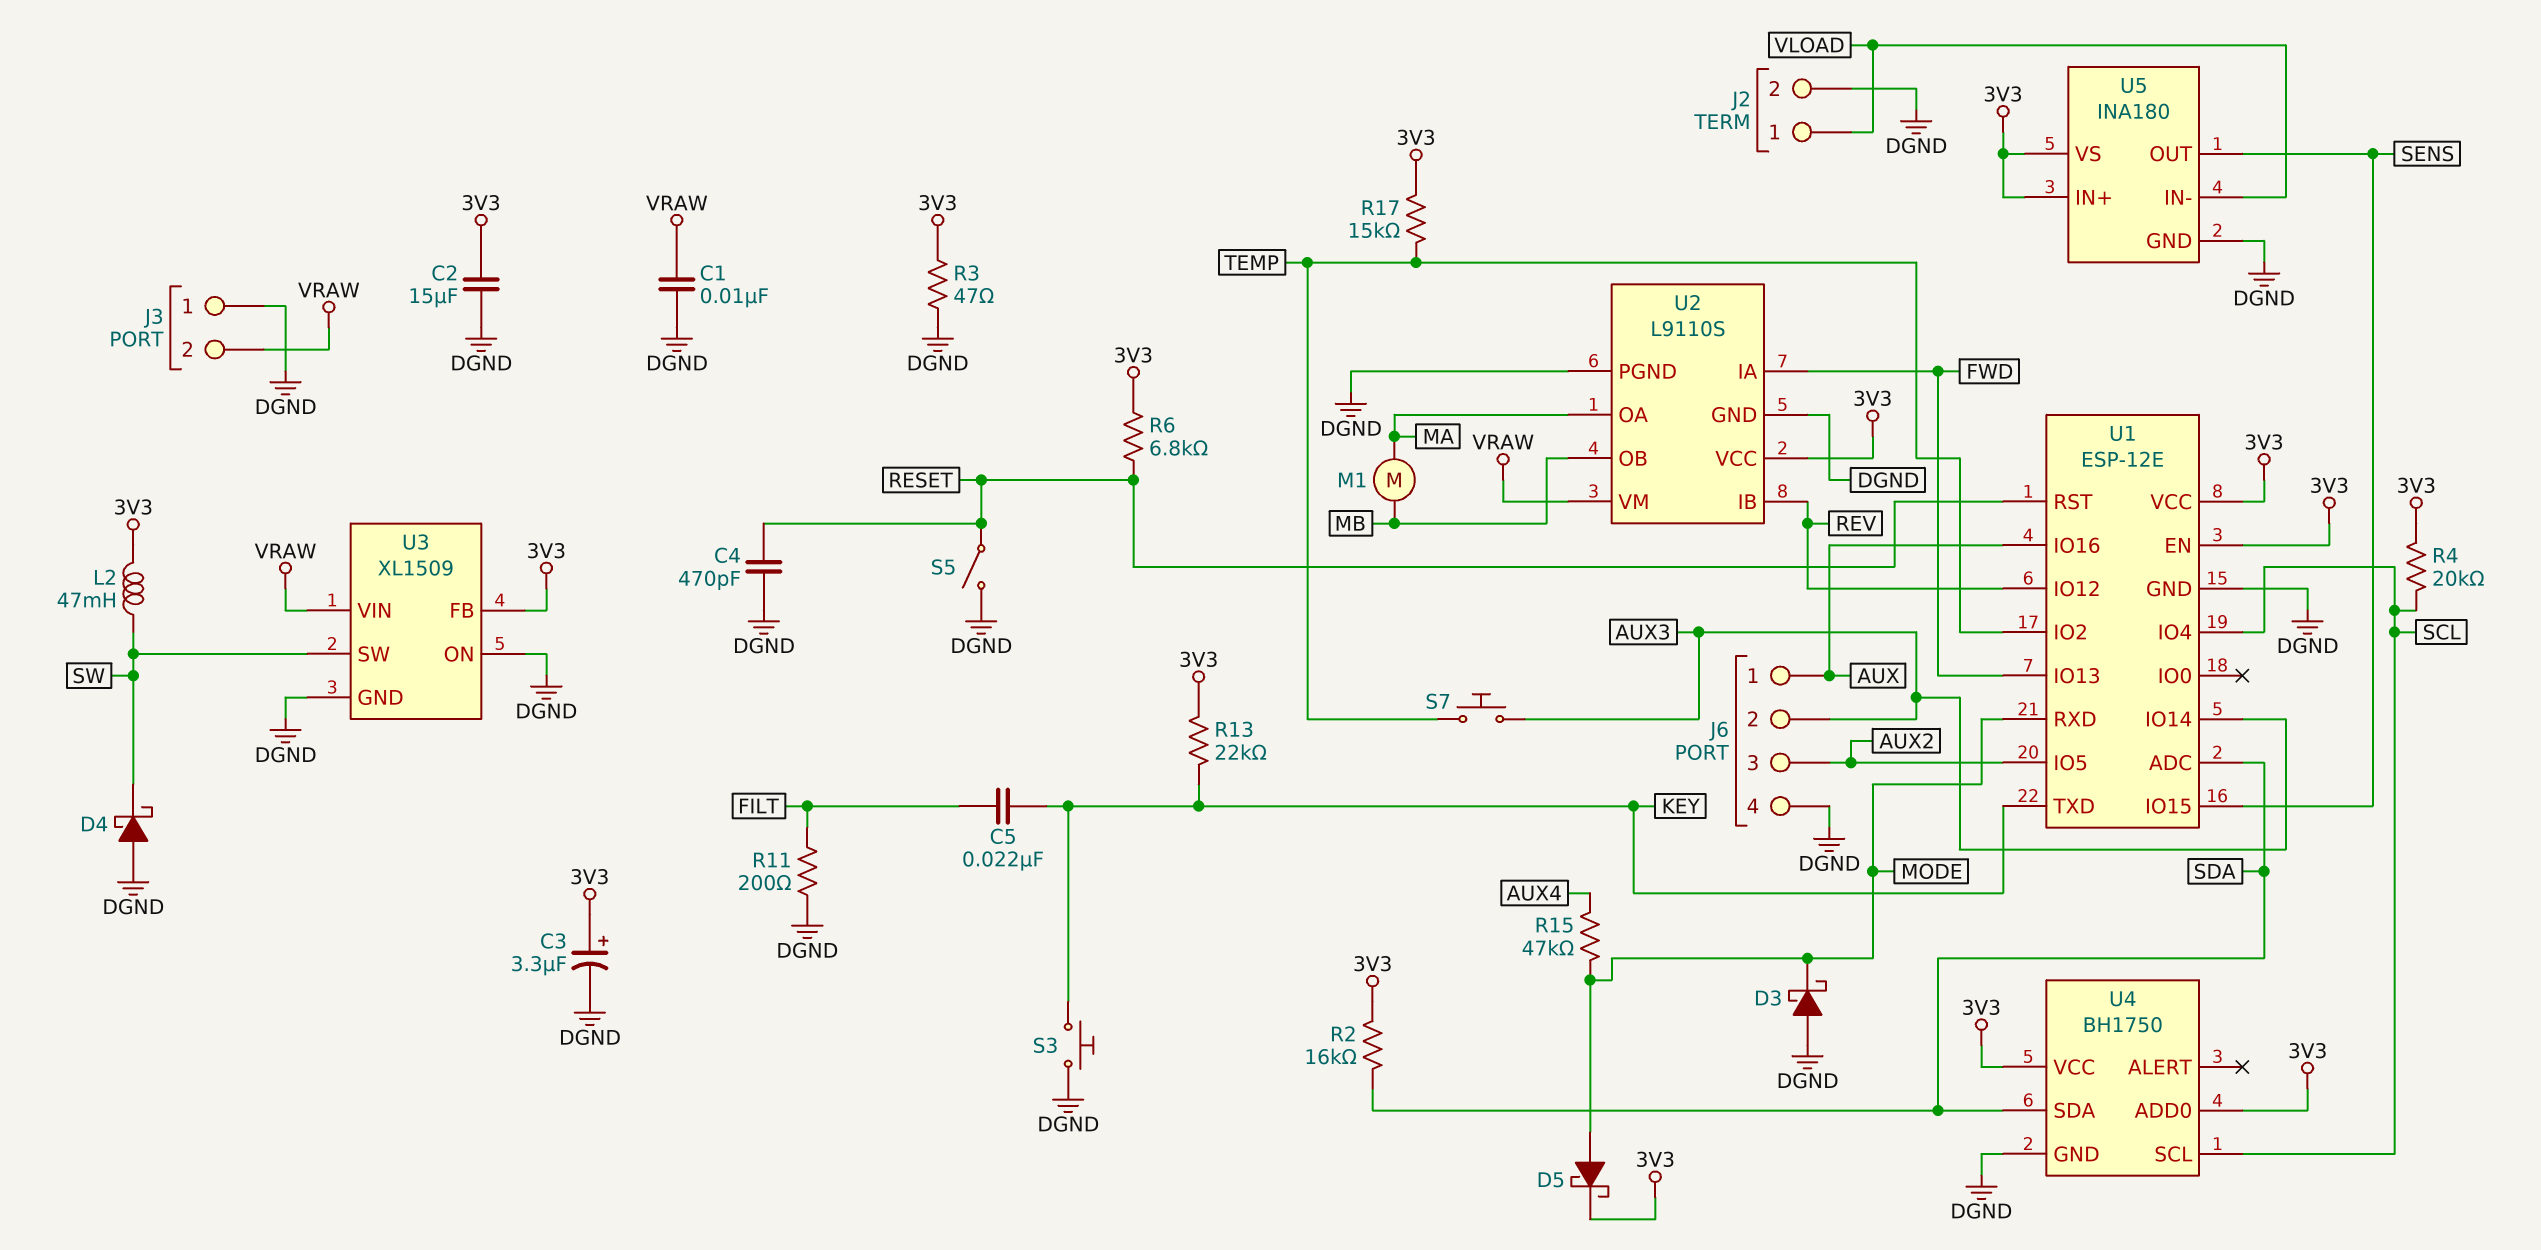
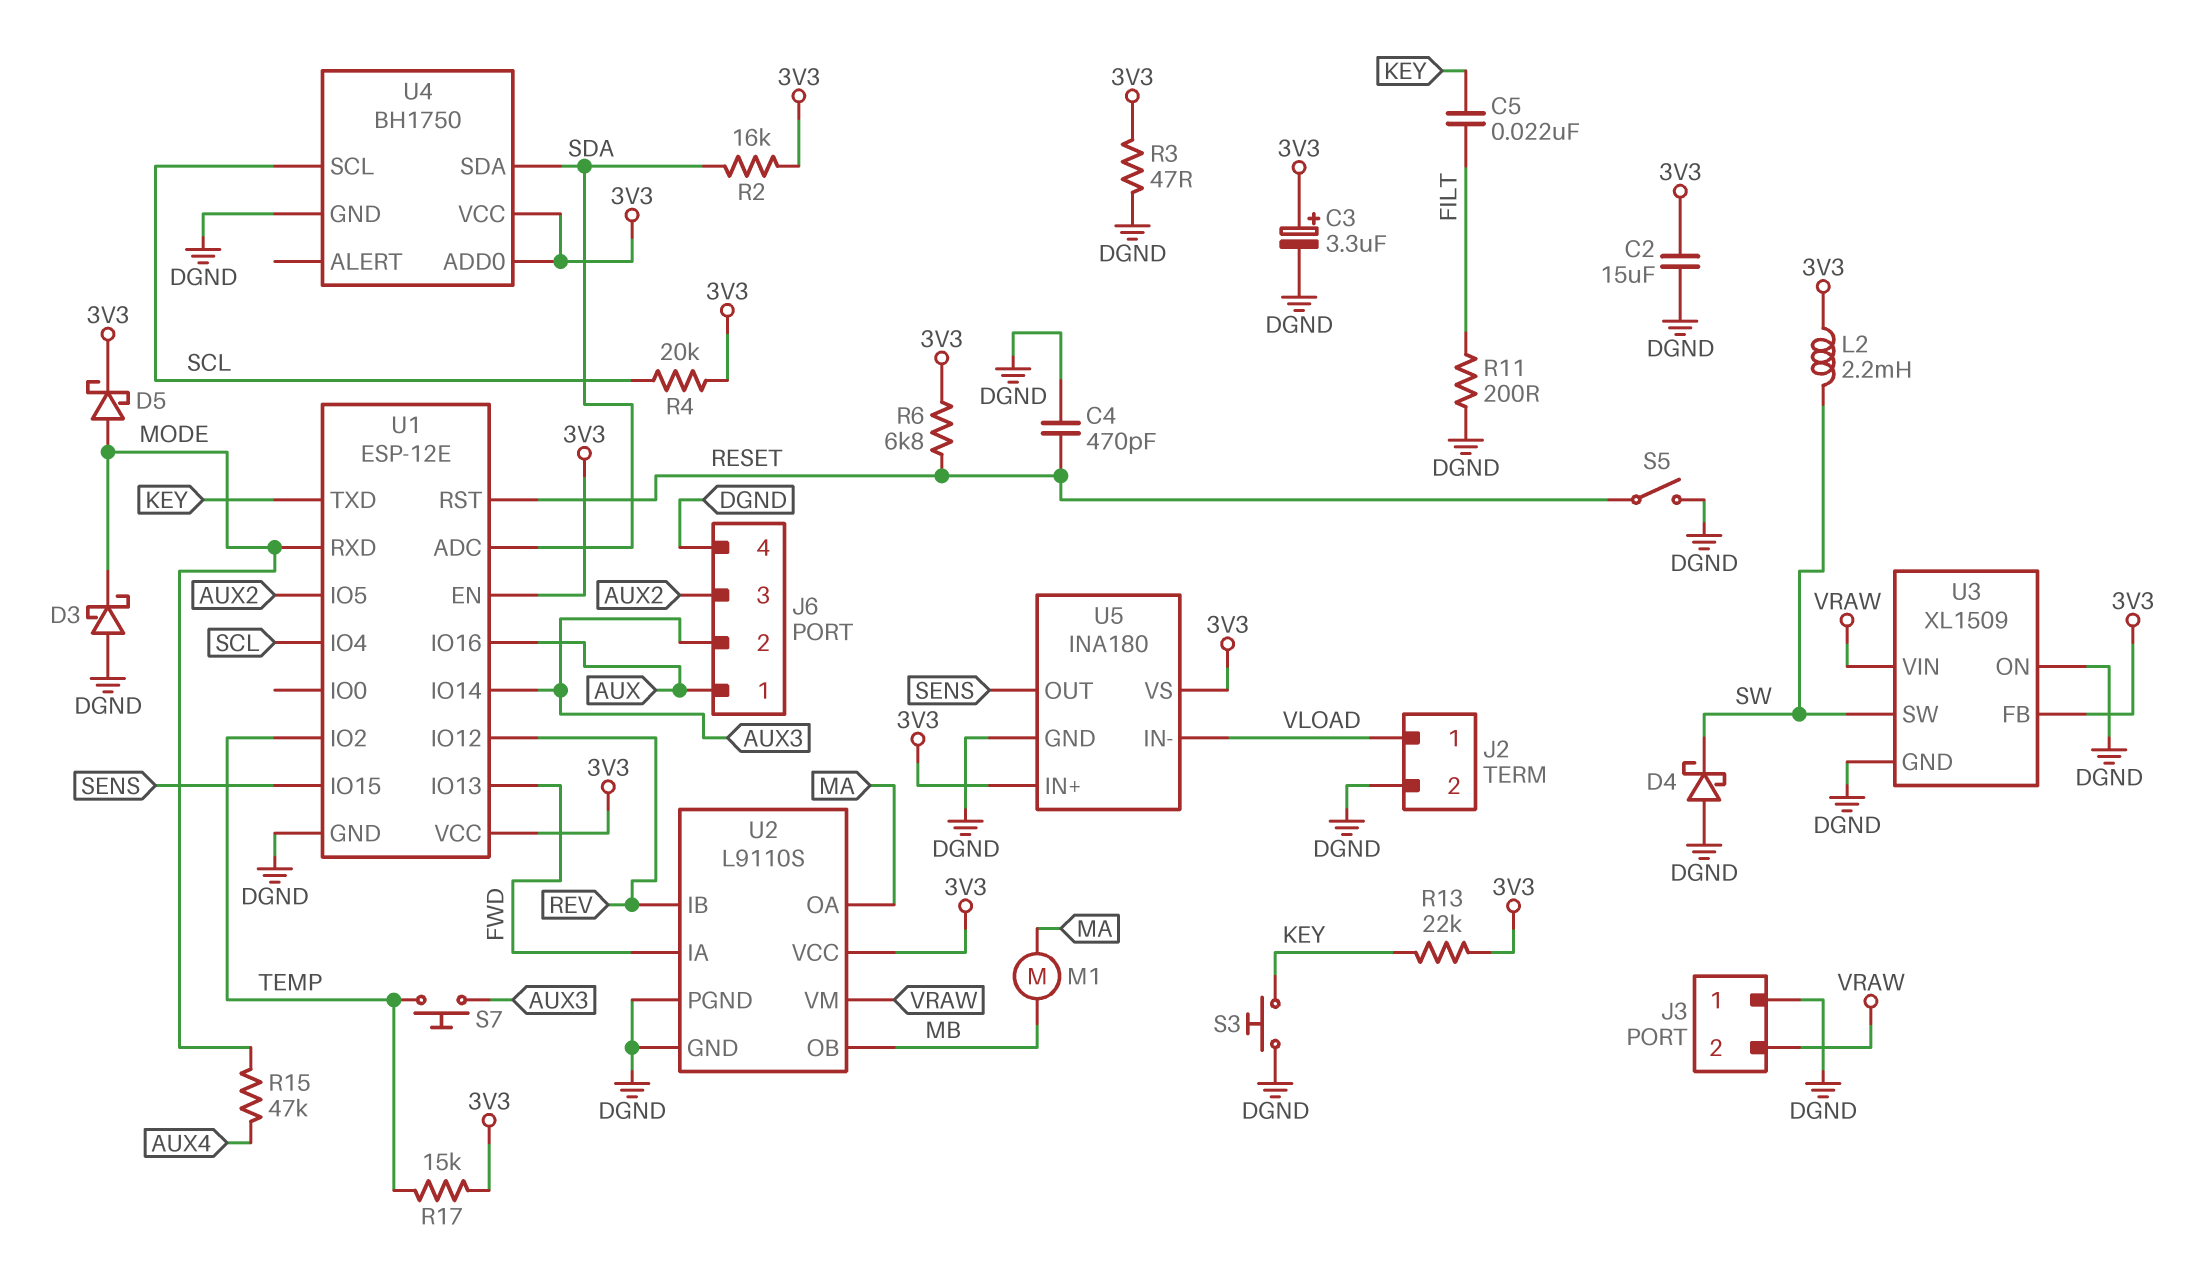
C1: 10nF (DGND, VRAW) -> none
L2: 47mH (3V3, SW) -> 2.2mH (3V3, SW)

